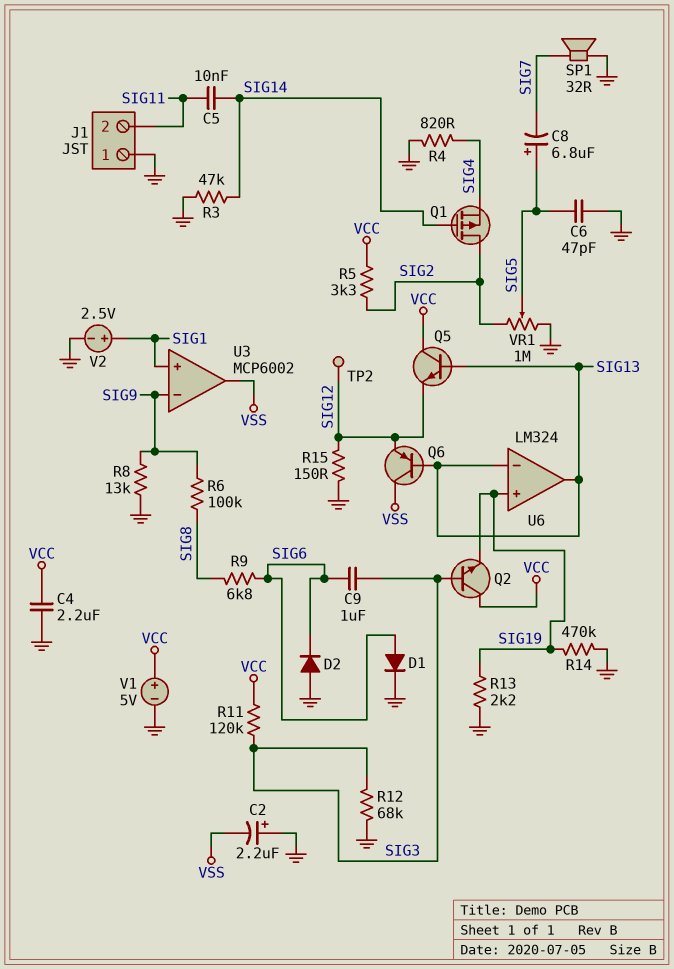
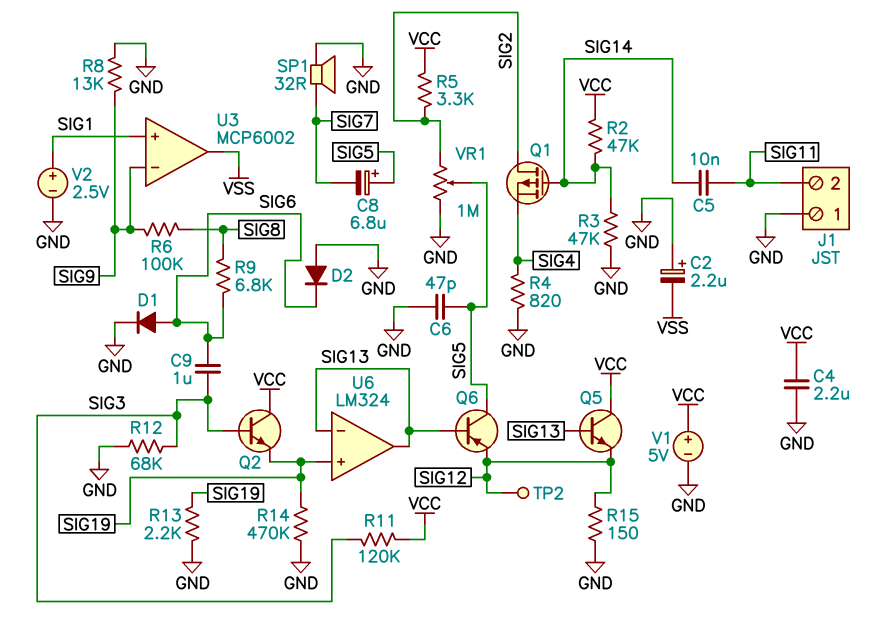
Q6: PNP (B SIG13, C VSS, E SIG12) -> PNP (B SIG13, C SIG5, E SIG12)
R2: none -> 47k (SIG14, VCC)

